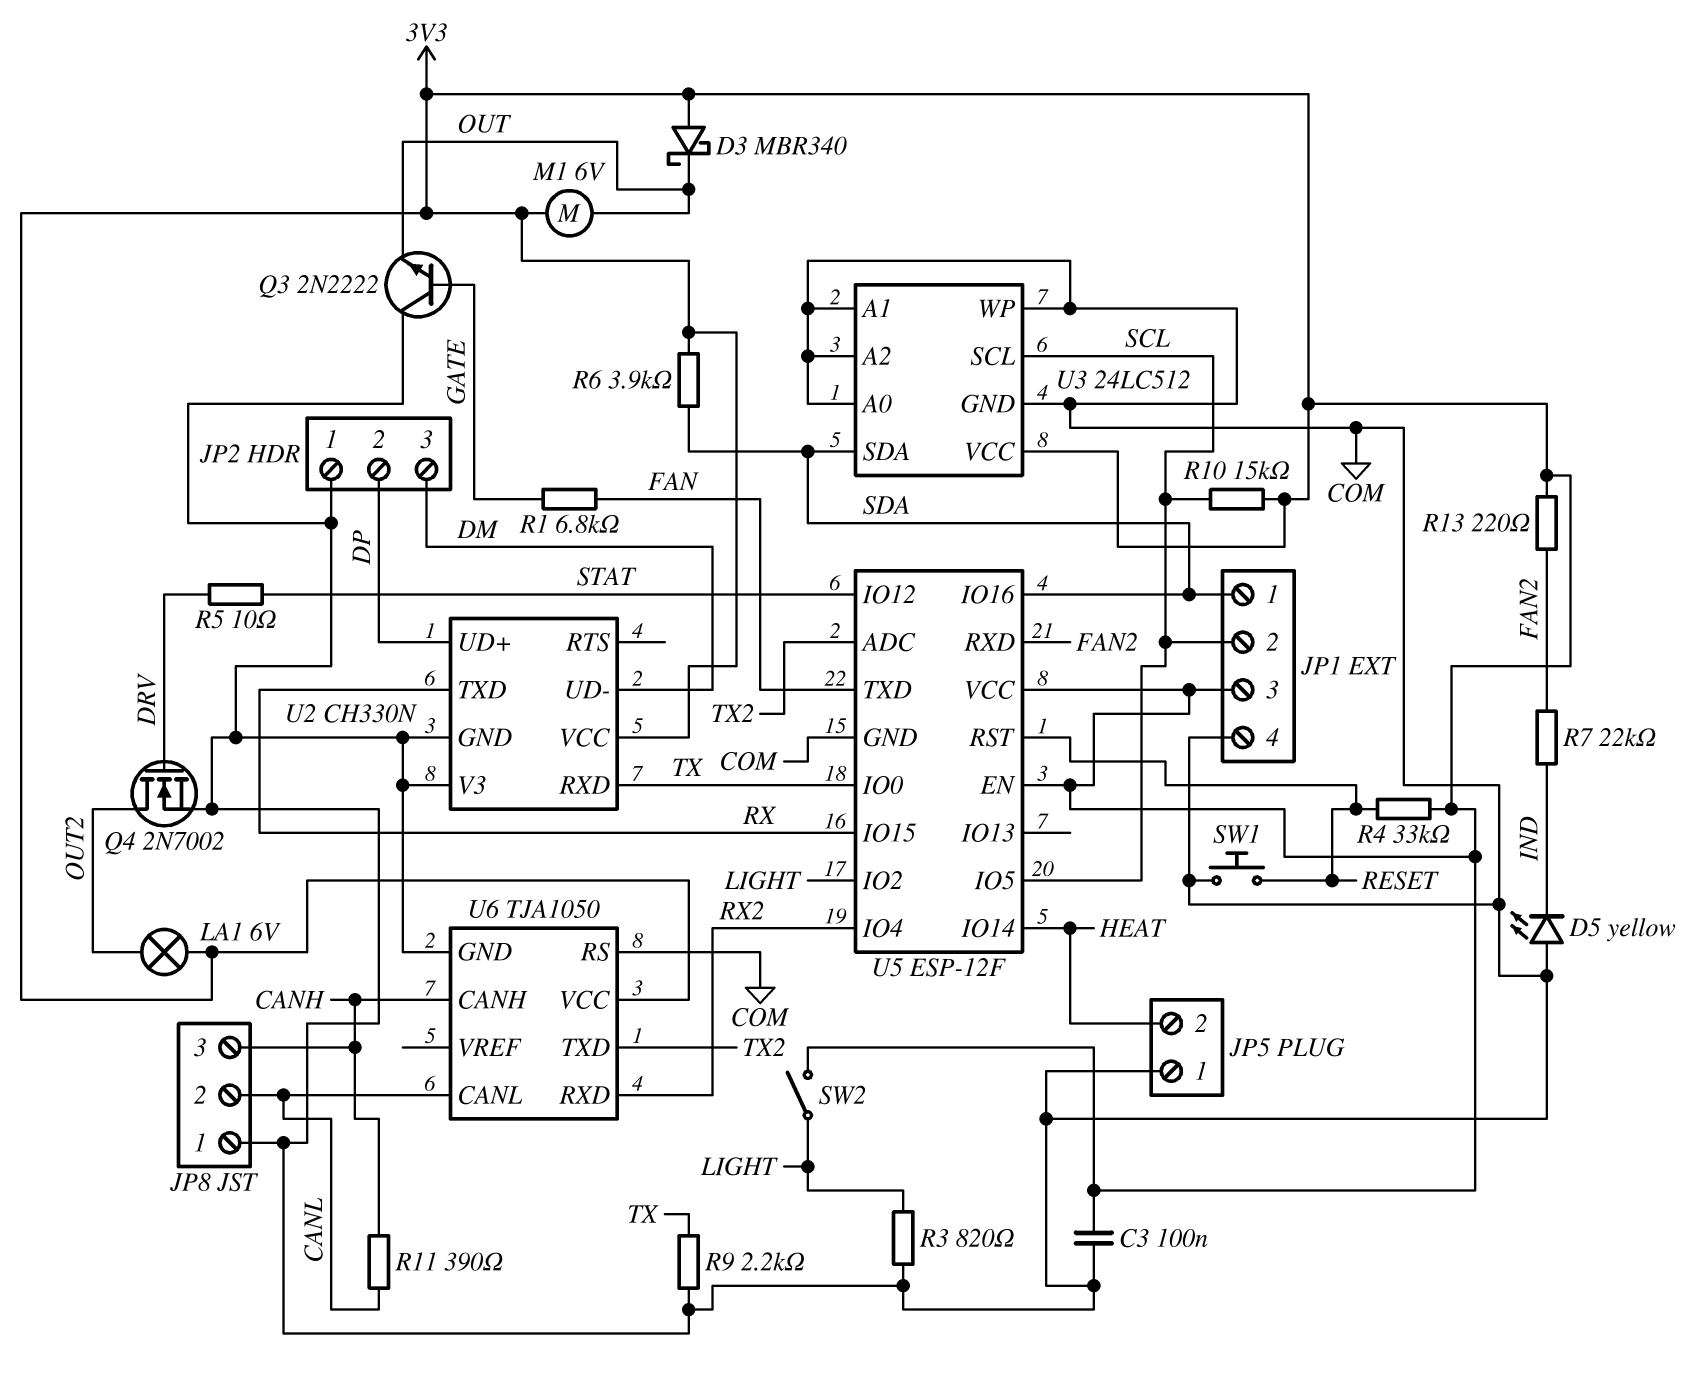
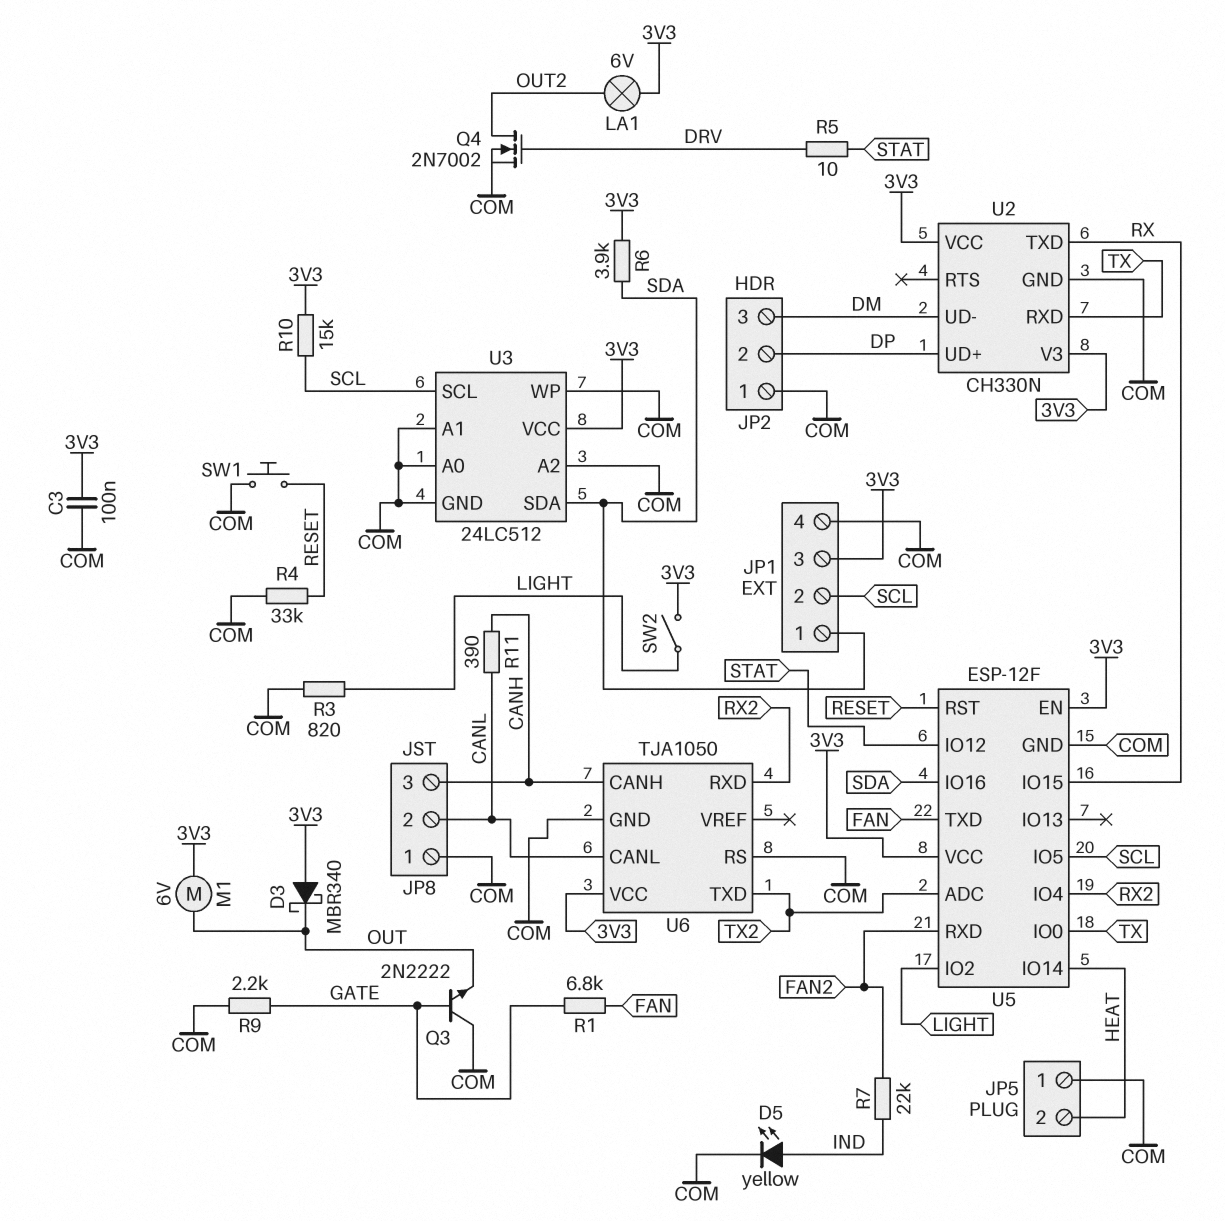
D5: LED yellow (A COM, K IND) -> LED yellow (A IND, K COM)
R4: 33k (3V3, RESET) -> 33k (COM, RESET)
R9: 2.2k (COM, TX) -> 2.2k (COM, GATE)
R13: 220 (3V3, FAN2) -> none
U2 pin V3: COM -> 3V3

